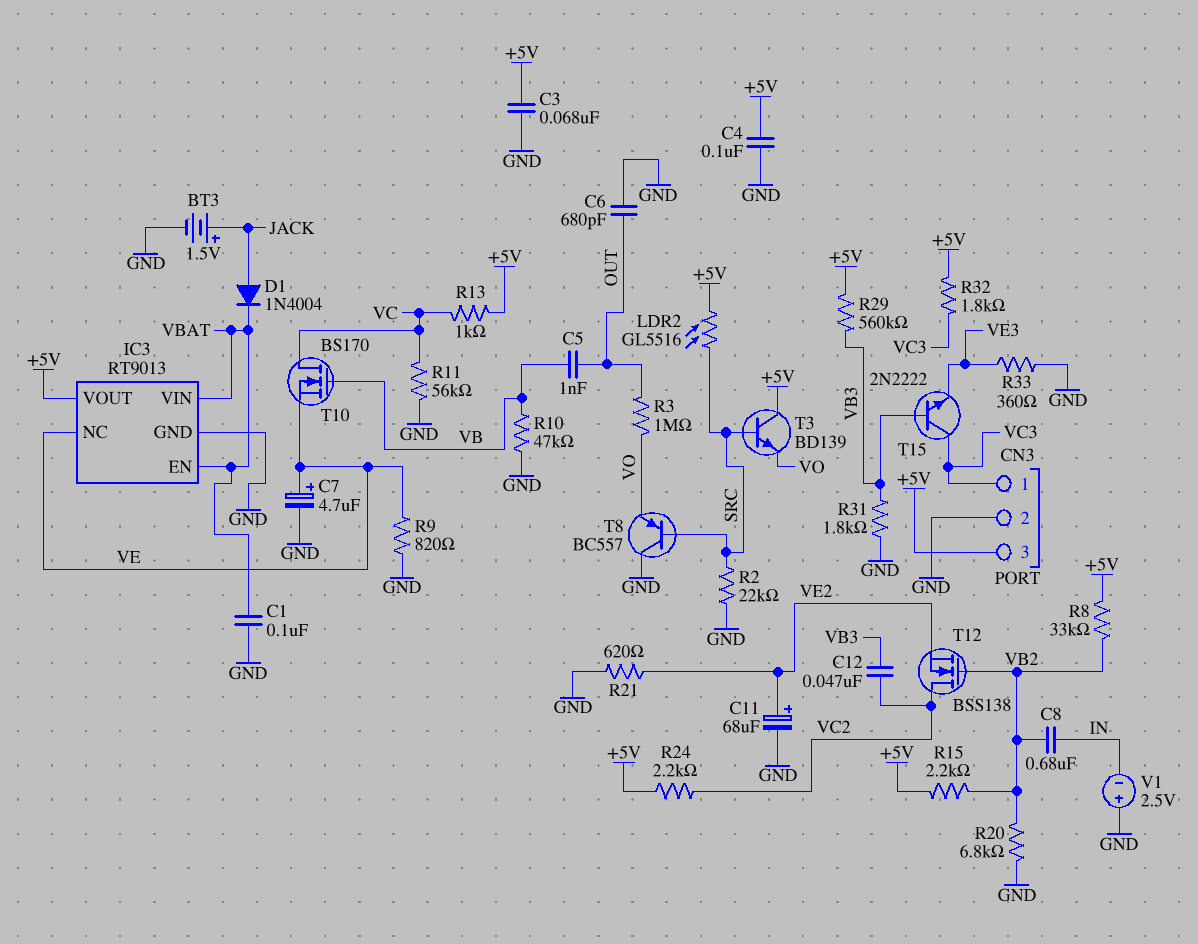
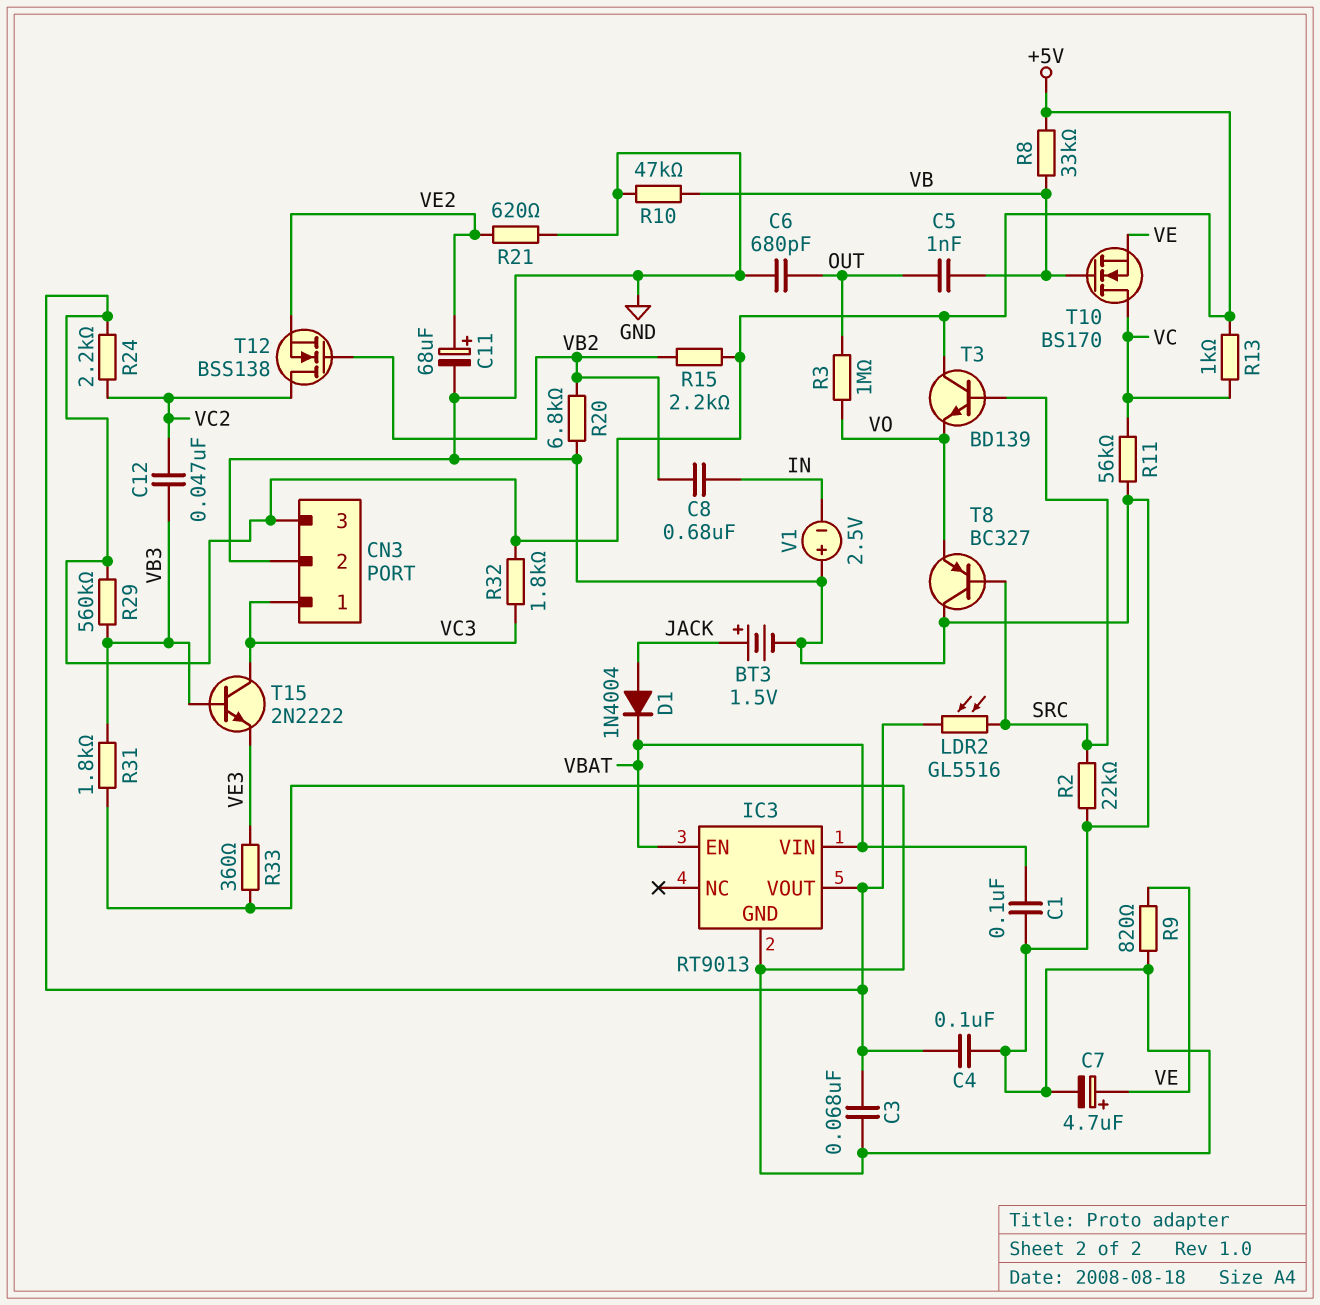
IC3 pin NC: VE -> none
R8: 33k (+5V, VB2) -> 33k (+5V, VB)
T8: PNP BC557 (B SRC, C GND, E VO) -> PNP BC327 (B SRC, C GND, E VO)

